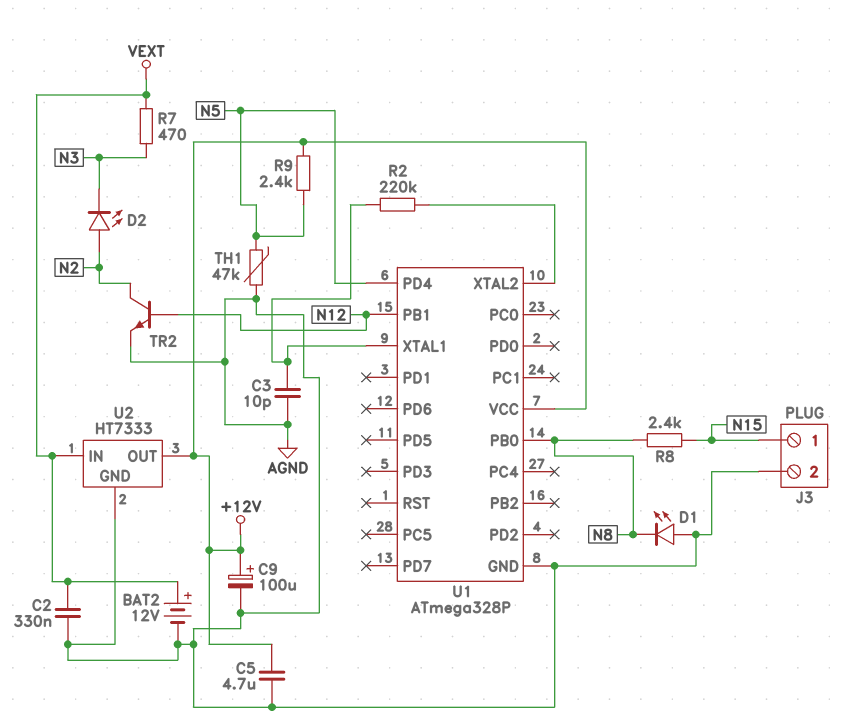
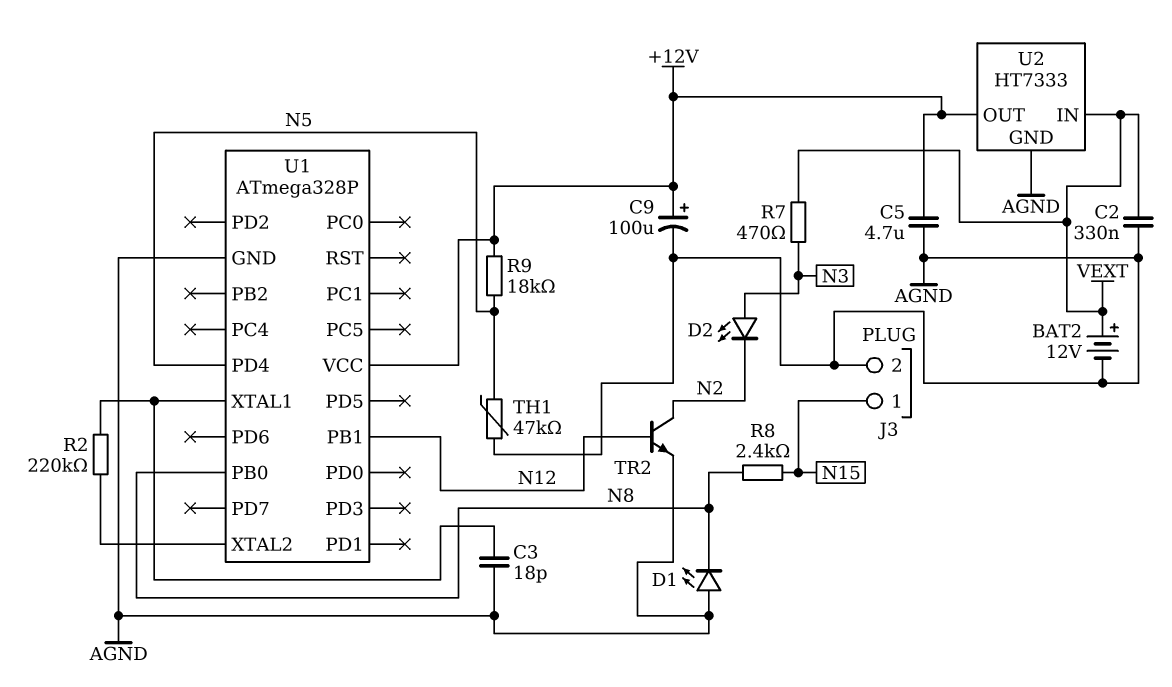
C3: 10pF (AGND, U1/XTAL1) -> 18pF (AGND, U1/XTAL1)
D2: LED (A N2, K N3) -> LED (A N3, K N2)
R9: 2.4k (+12V, N5) -> 18k (+12V, N5)

